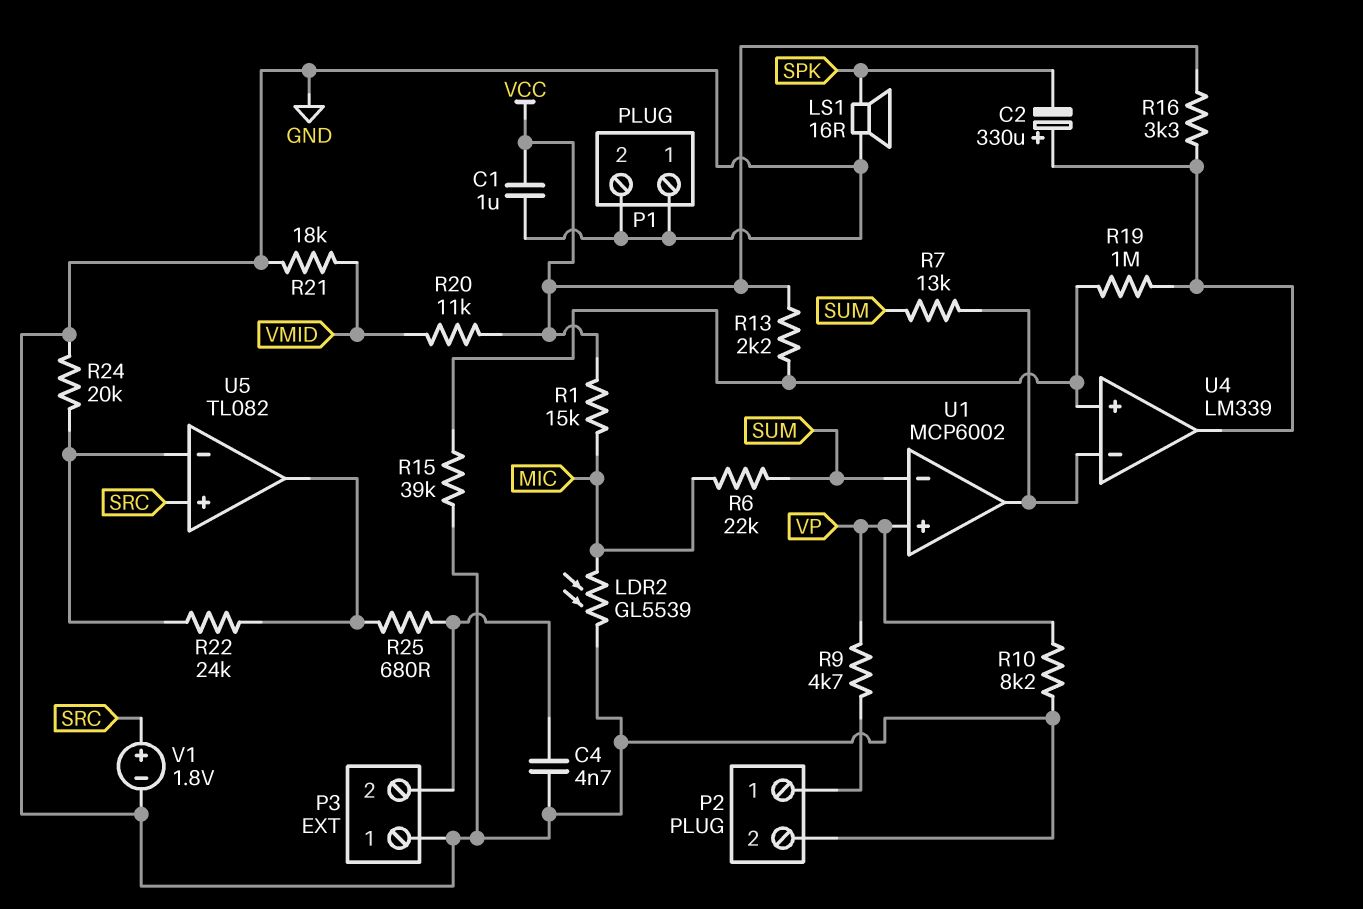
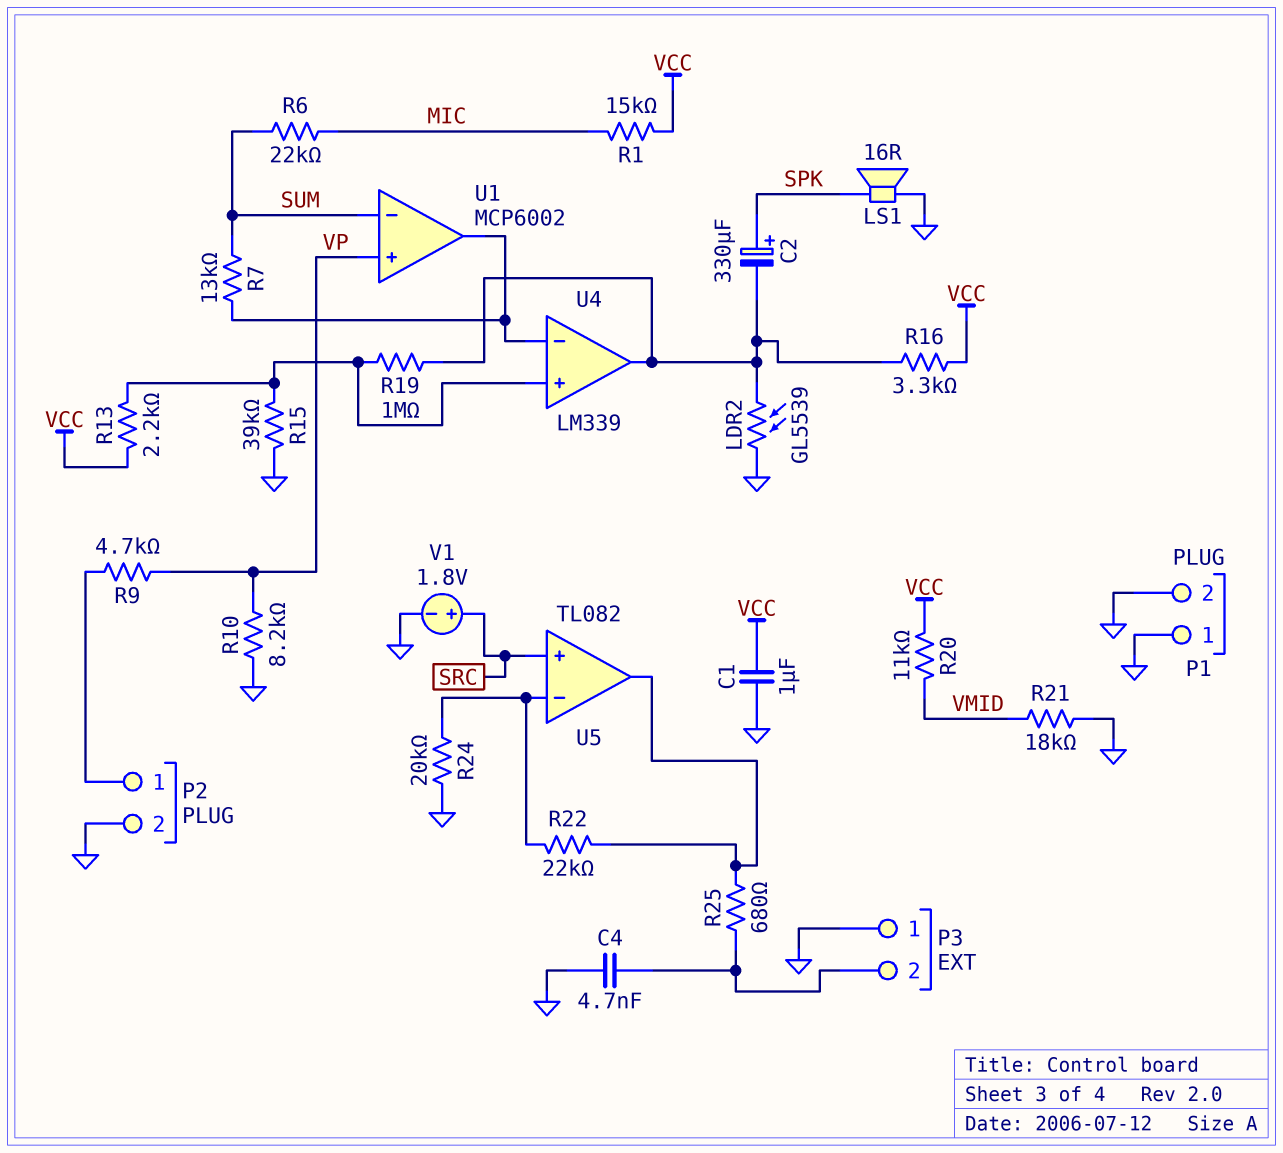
C2: 330uF (plus U4/out, minus SPK) -> 330uF (plus SPK, minus U4/out)
LDR2: GL5539 (GND, MIC) -> GL5539 (GND, U4/out)
R22: 24k (U5/in-, U5/out) -> 22k (U5/in-, U5/out)

